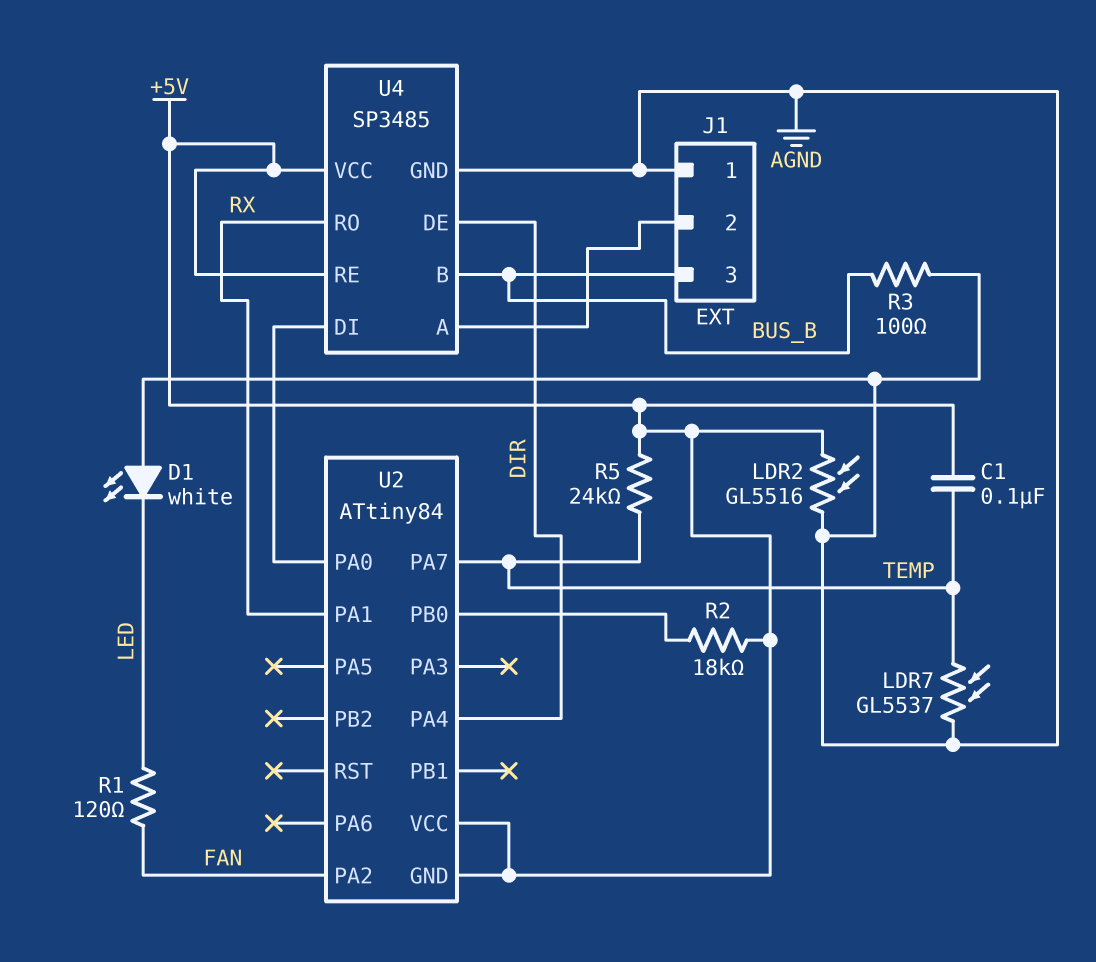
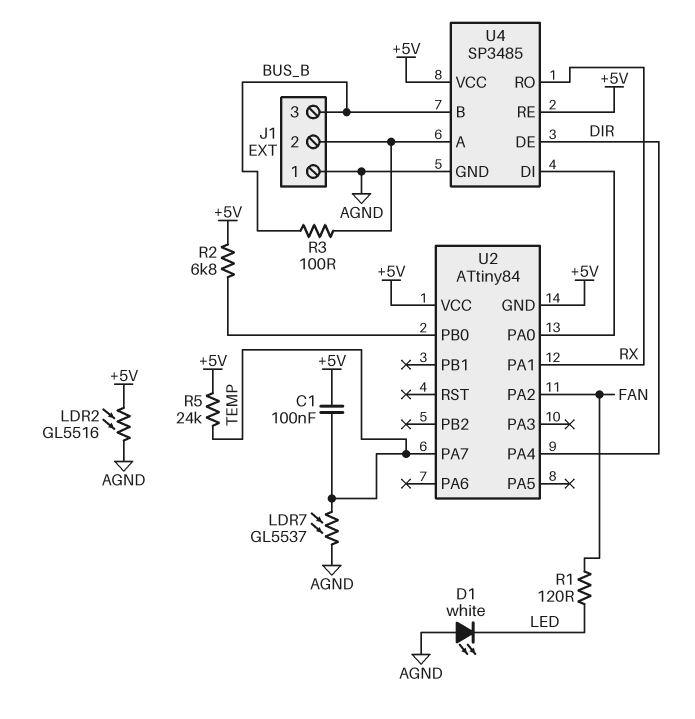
R2: 18k (+5V, U2/PB0) -> 6.8k (+5V, U2/PB0)
R3: 100 (AGND, BUS_B) -> 100 (BUS_B, J1/2)

